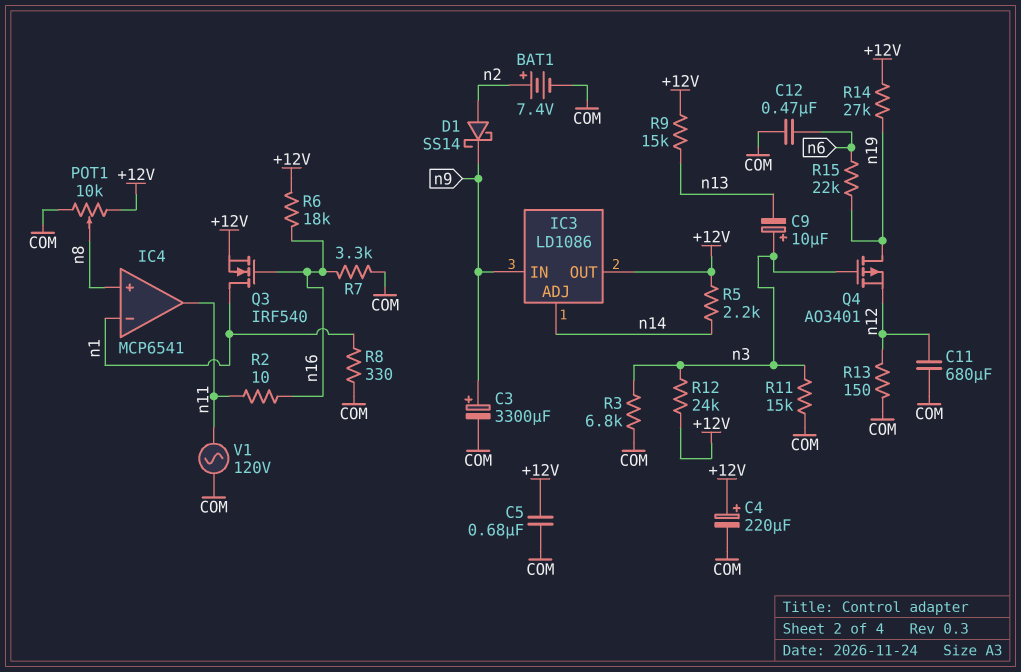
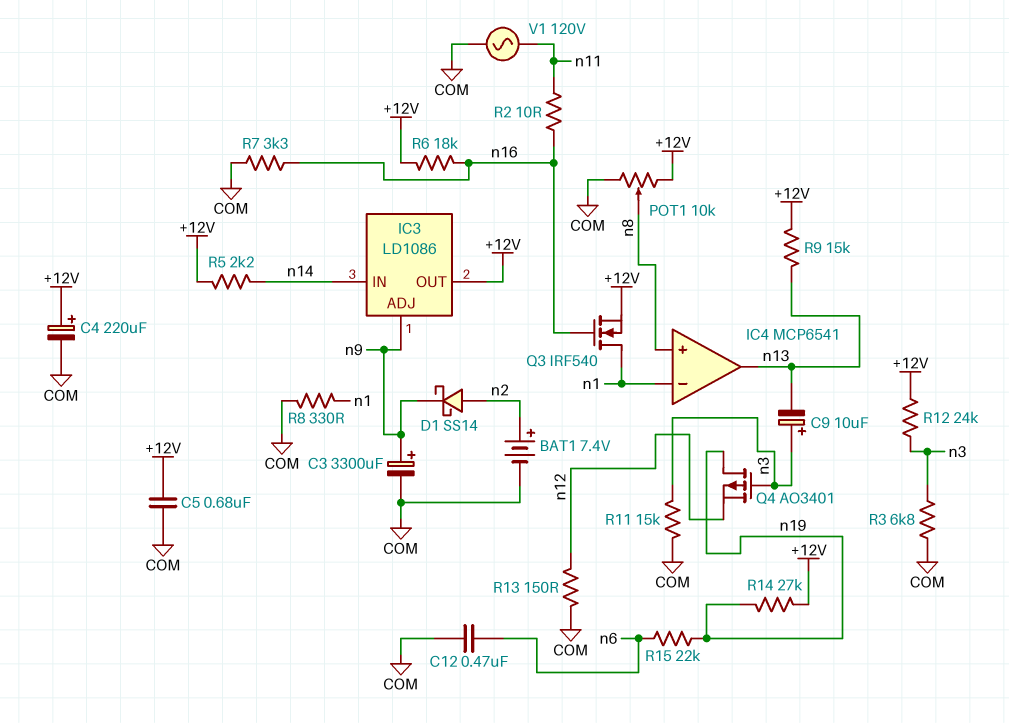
C11: 680uF (COM, n12) -> none
IC3 pin ADJ: n14 -> n9
IC3 pin IN: n9 -> n14
IC4 pin out: n11 -> n13

